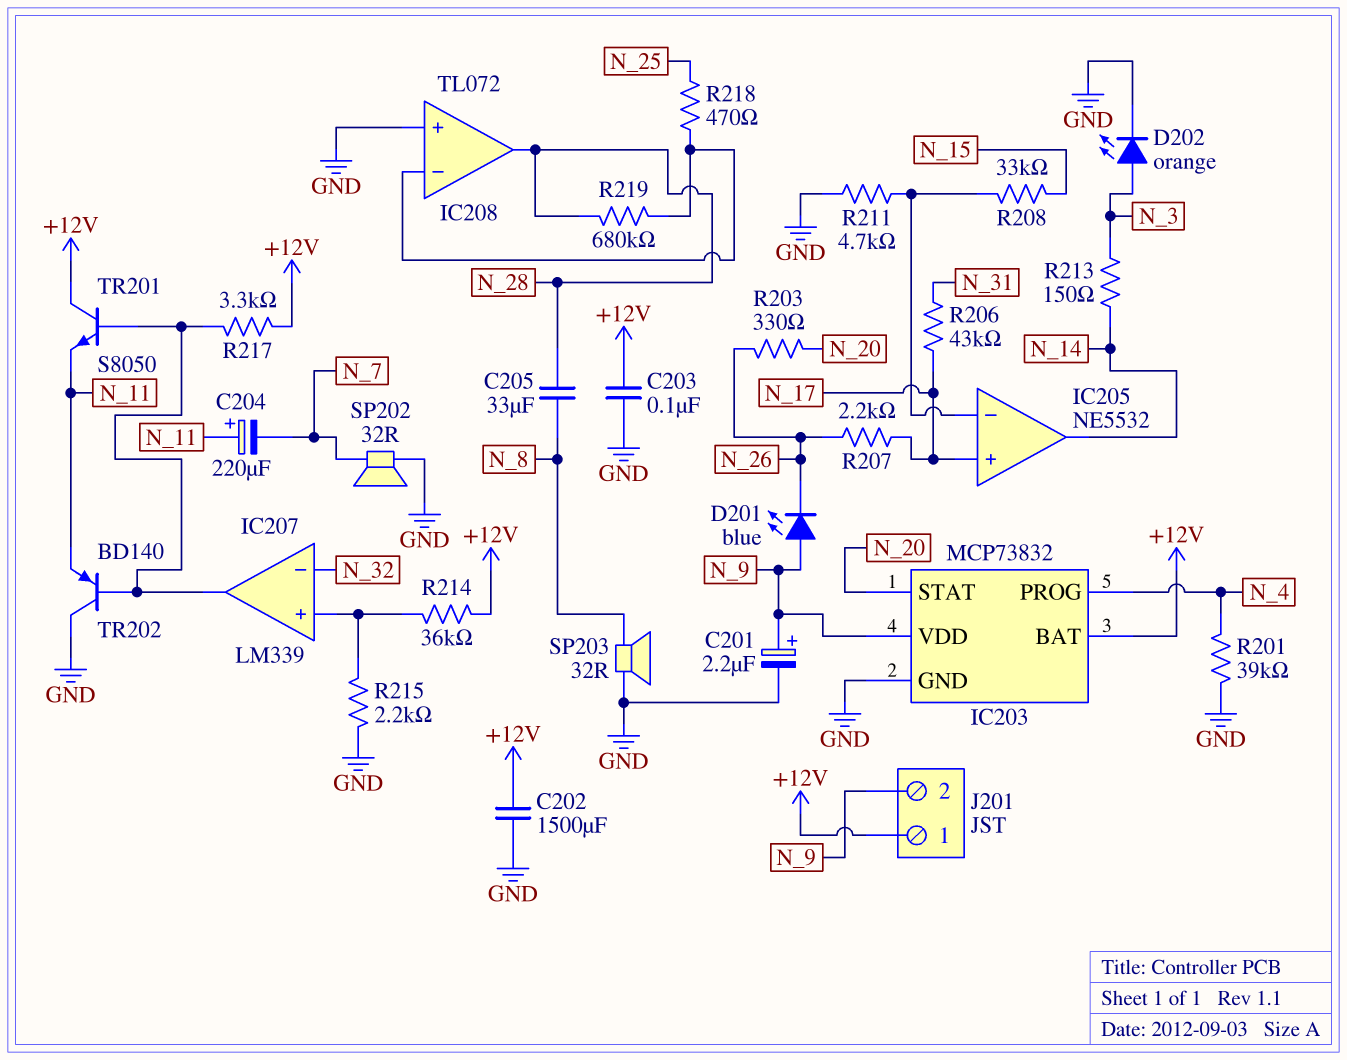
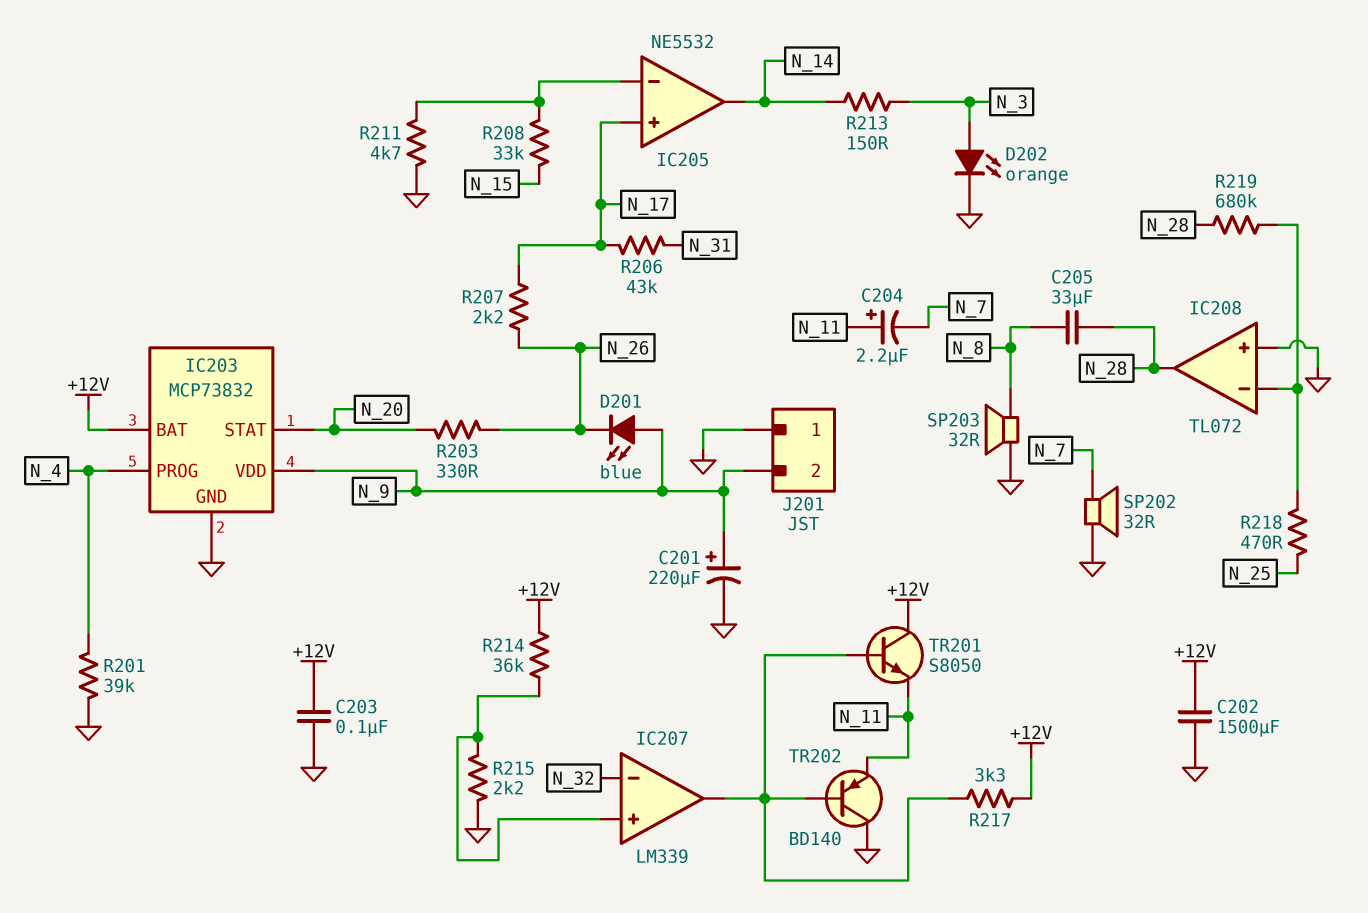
C201: 2.2uF (plus N_9, minus GND) -> 220uF (plus N_9, minus GND)
C204: 220uF (plus N_11, minus N_7) -> 2.2uF (plus N_11, minus N_7)
J201 pin 1: +12V -> GND

